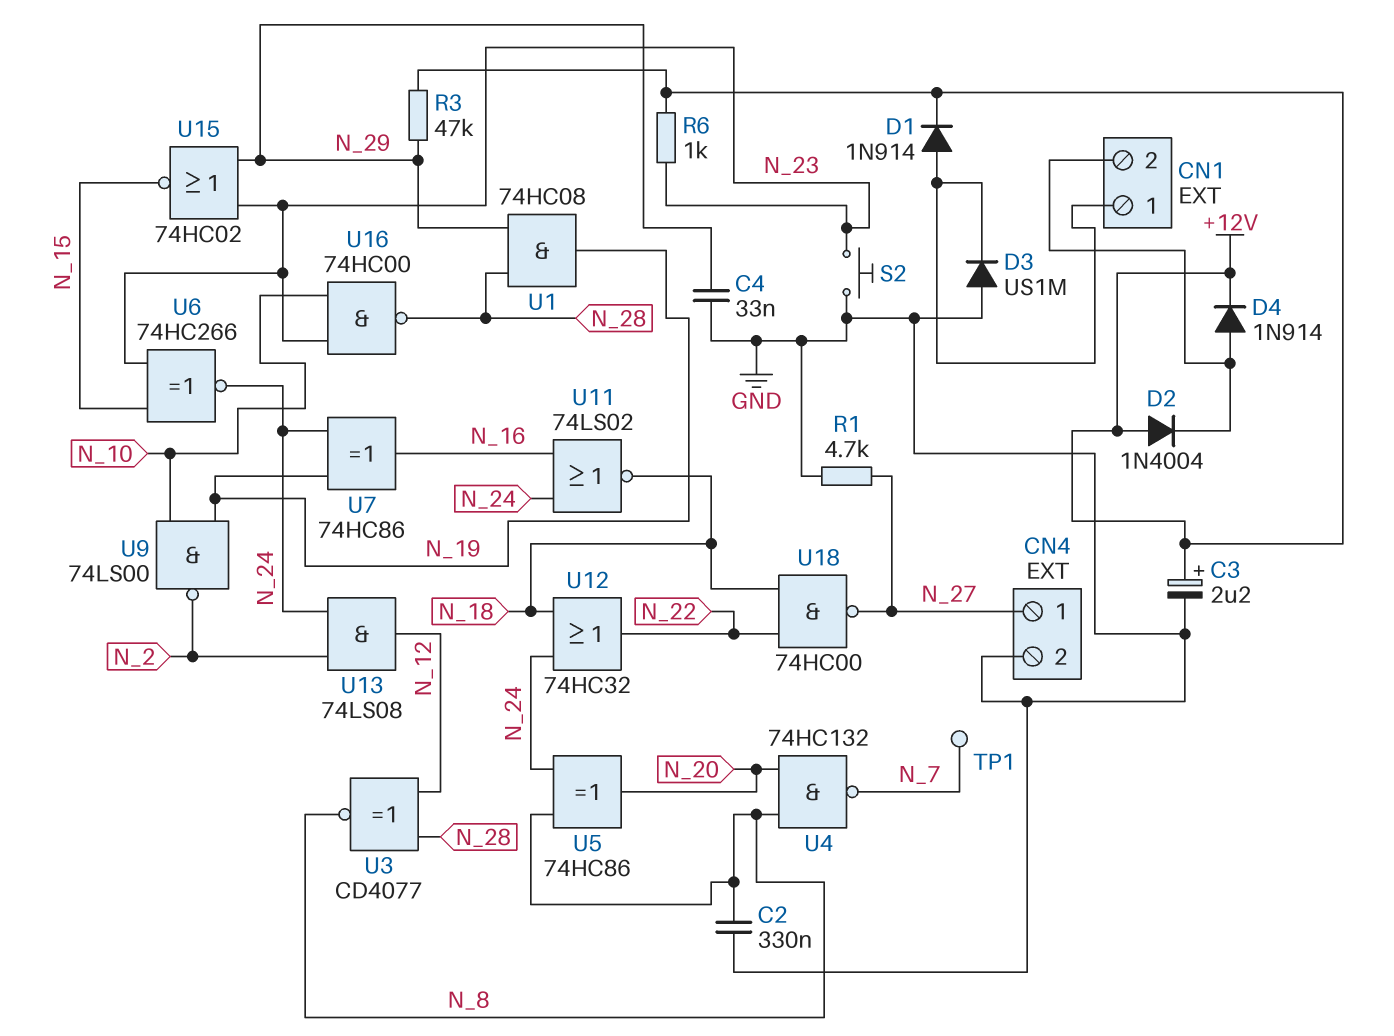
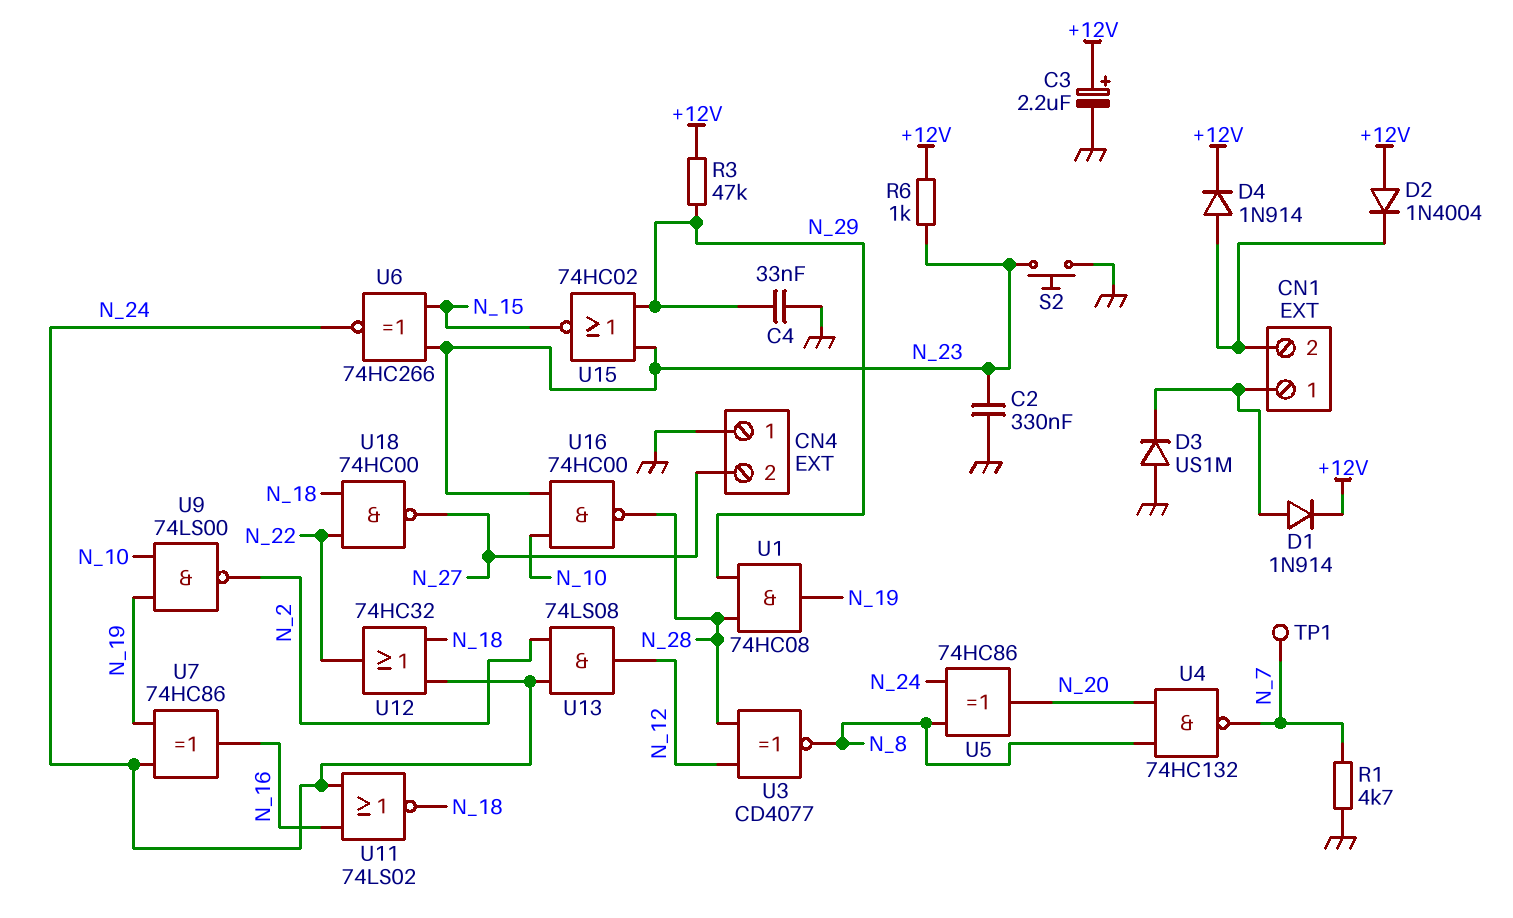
C2: 330nF (GND, N_8) -> 330nF (GND, N_23)
CN4 pin 1: N_27 -> GND
CN4 pin 2: GND -> N_27
R1: 4.7k (GND, N_27) -> 4.7k (GND, N_7)

